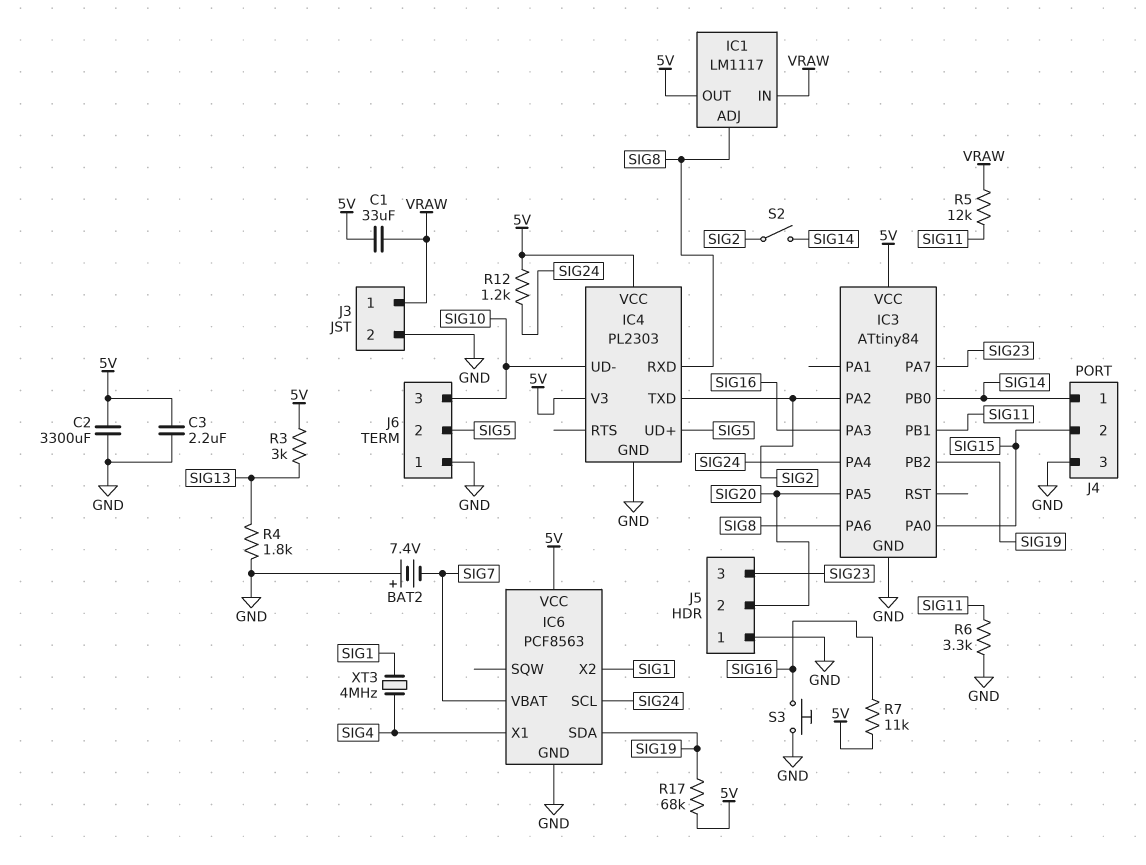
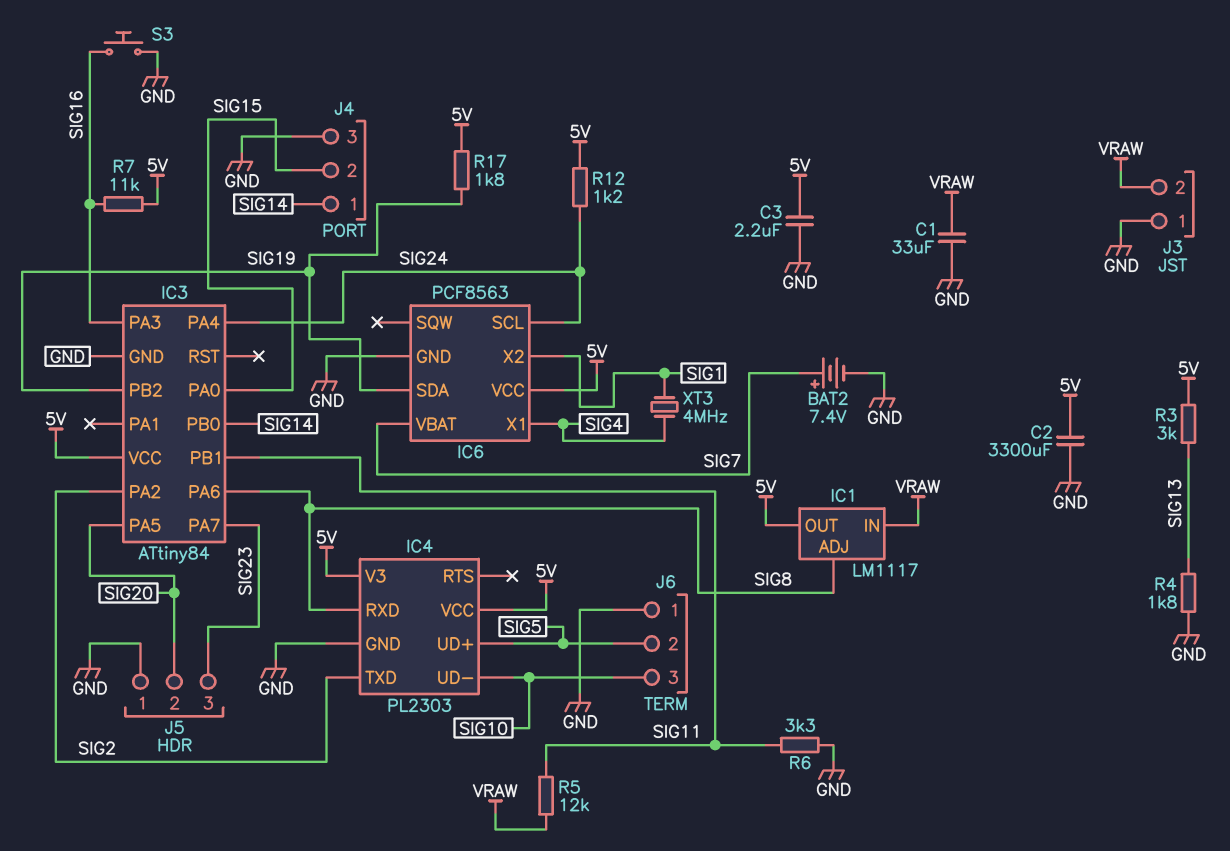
BAT2: 7.4V (plus GND, minus SIG7) -> 7.4V (plus SIG7, minus GND)
C1: 33uF (5V, VRAW) -> 33uF (GND, VRAW)
J3 pin 1: VRAW -> GND
J3 pin 2: GND -> VRAW
R17: 68k (5V, SIG19) -> 1.8k (5V, SIG19)
S2: switch (SIG2, SIG14) -> none

